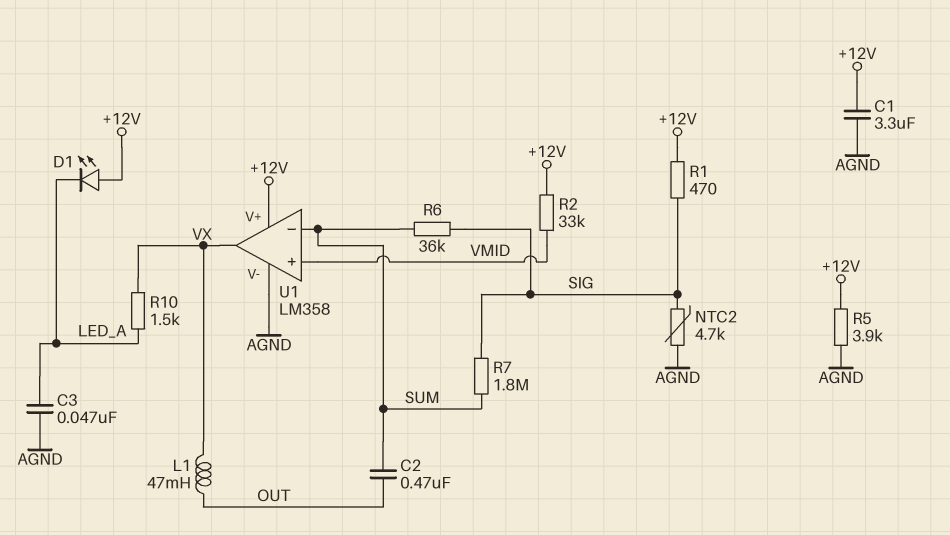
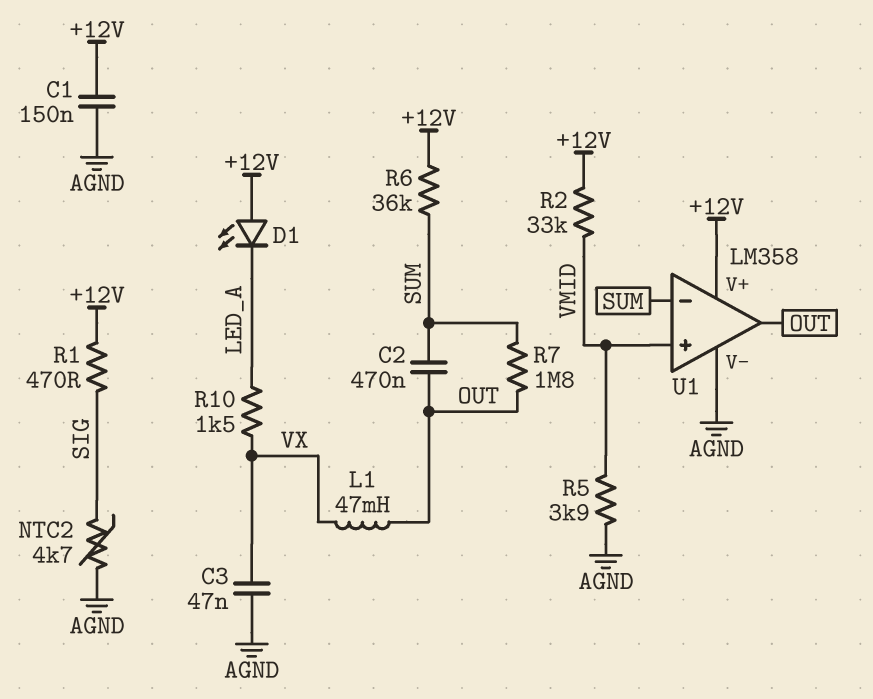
C1: 3.3uF (+12V, AGND) -> 150nF (+12V, AGND)
C3: 47nF (AGND, LED_A) -> 47nF (AGND, VX)
R5: 3.9k (+12V, AGND) -> 3.9k (AGND, VMID)
R6: 36k (SIG, SUM) -> 36k (+12V, SUM)
R7: 1.8M (SIG, SUM) -> 1.8M (OUT, SUM)
U1 pin out: VX -> OUT

